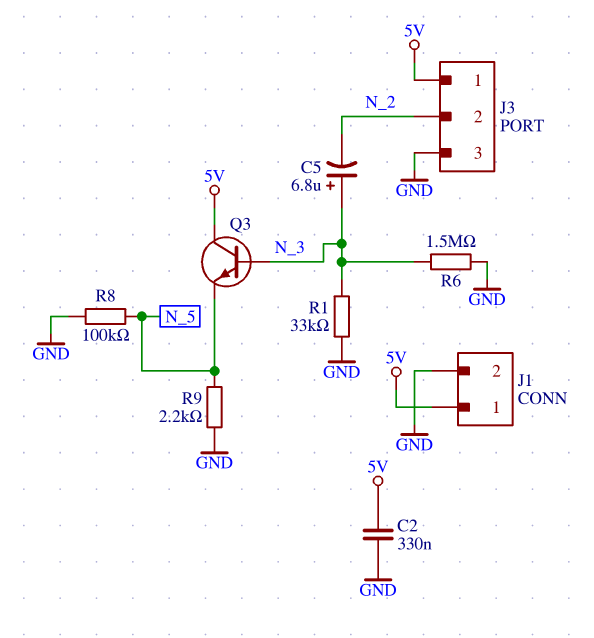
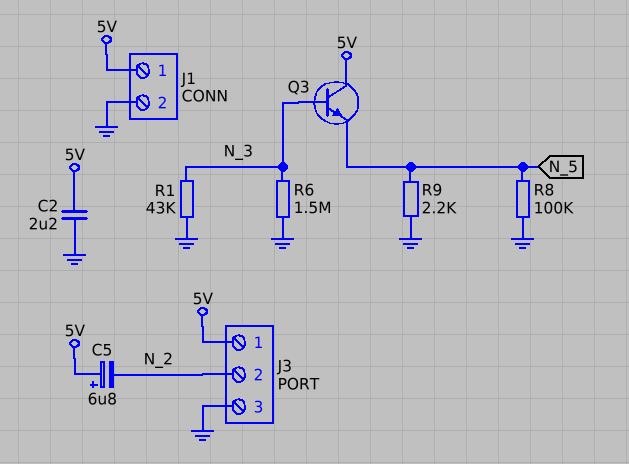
C2: 330nF (5V, GND) -> 2.2uF (5V, GND)
C5: 6.8uF (plus N_3, minus N_2) -> 6.8uF (plus 5V, minus N_2)
R1: 33k (GND, N_3) -> 43k (GND, N_3)

